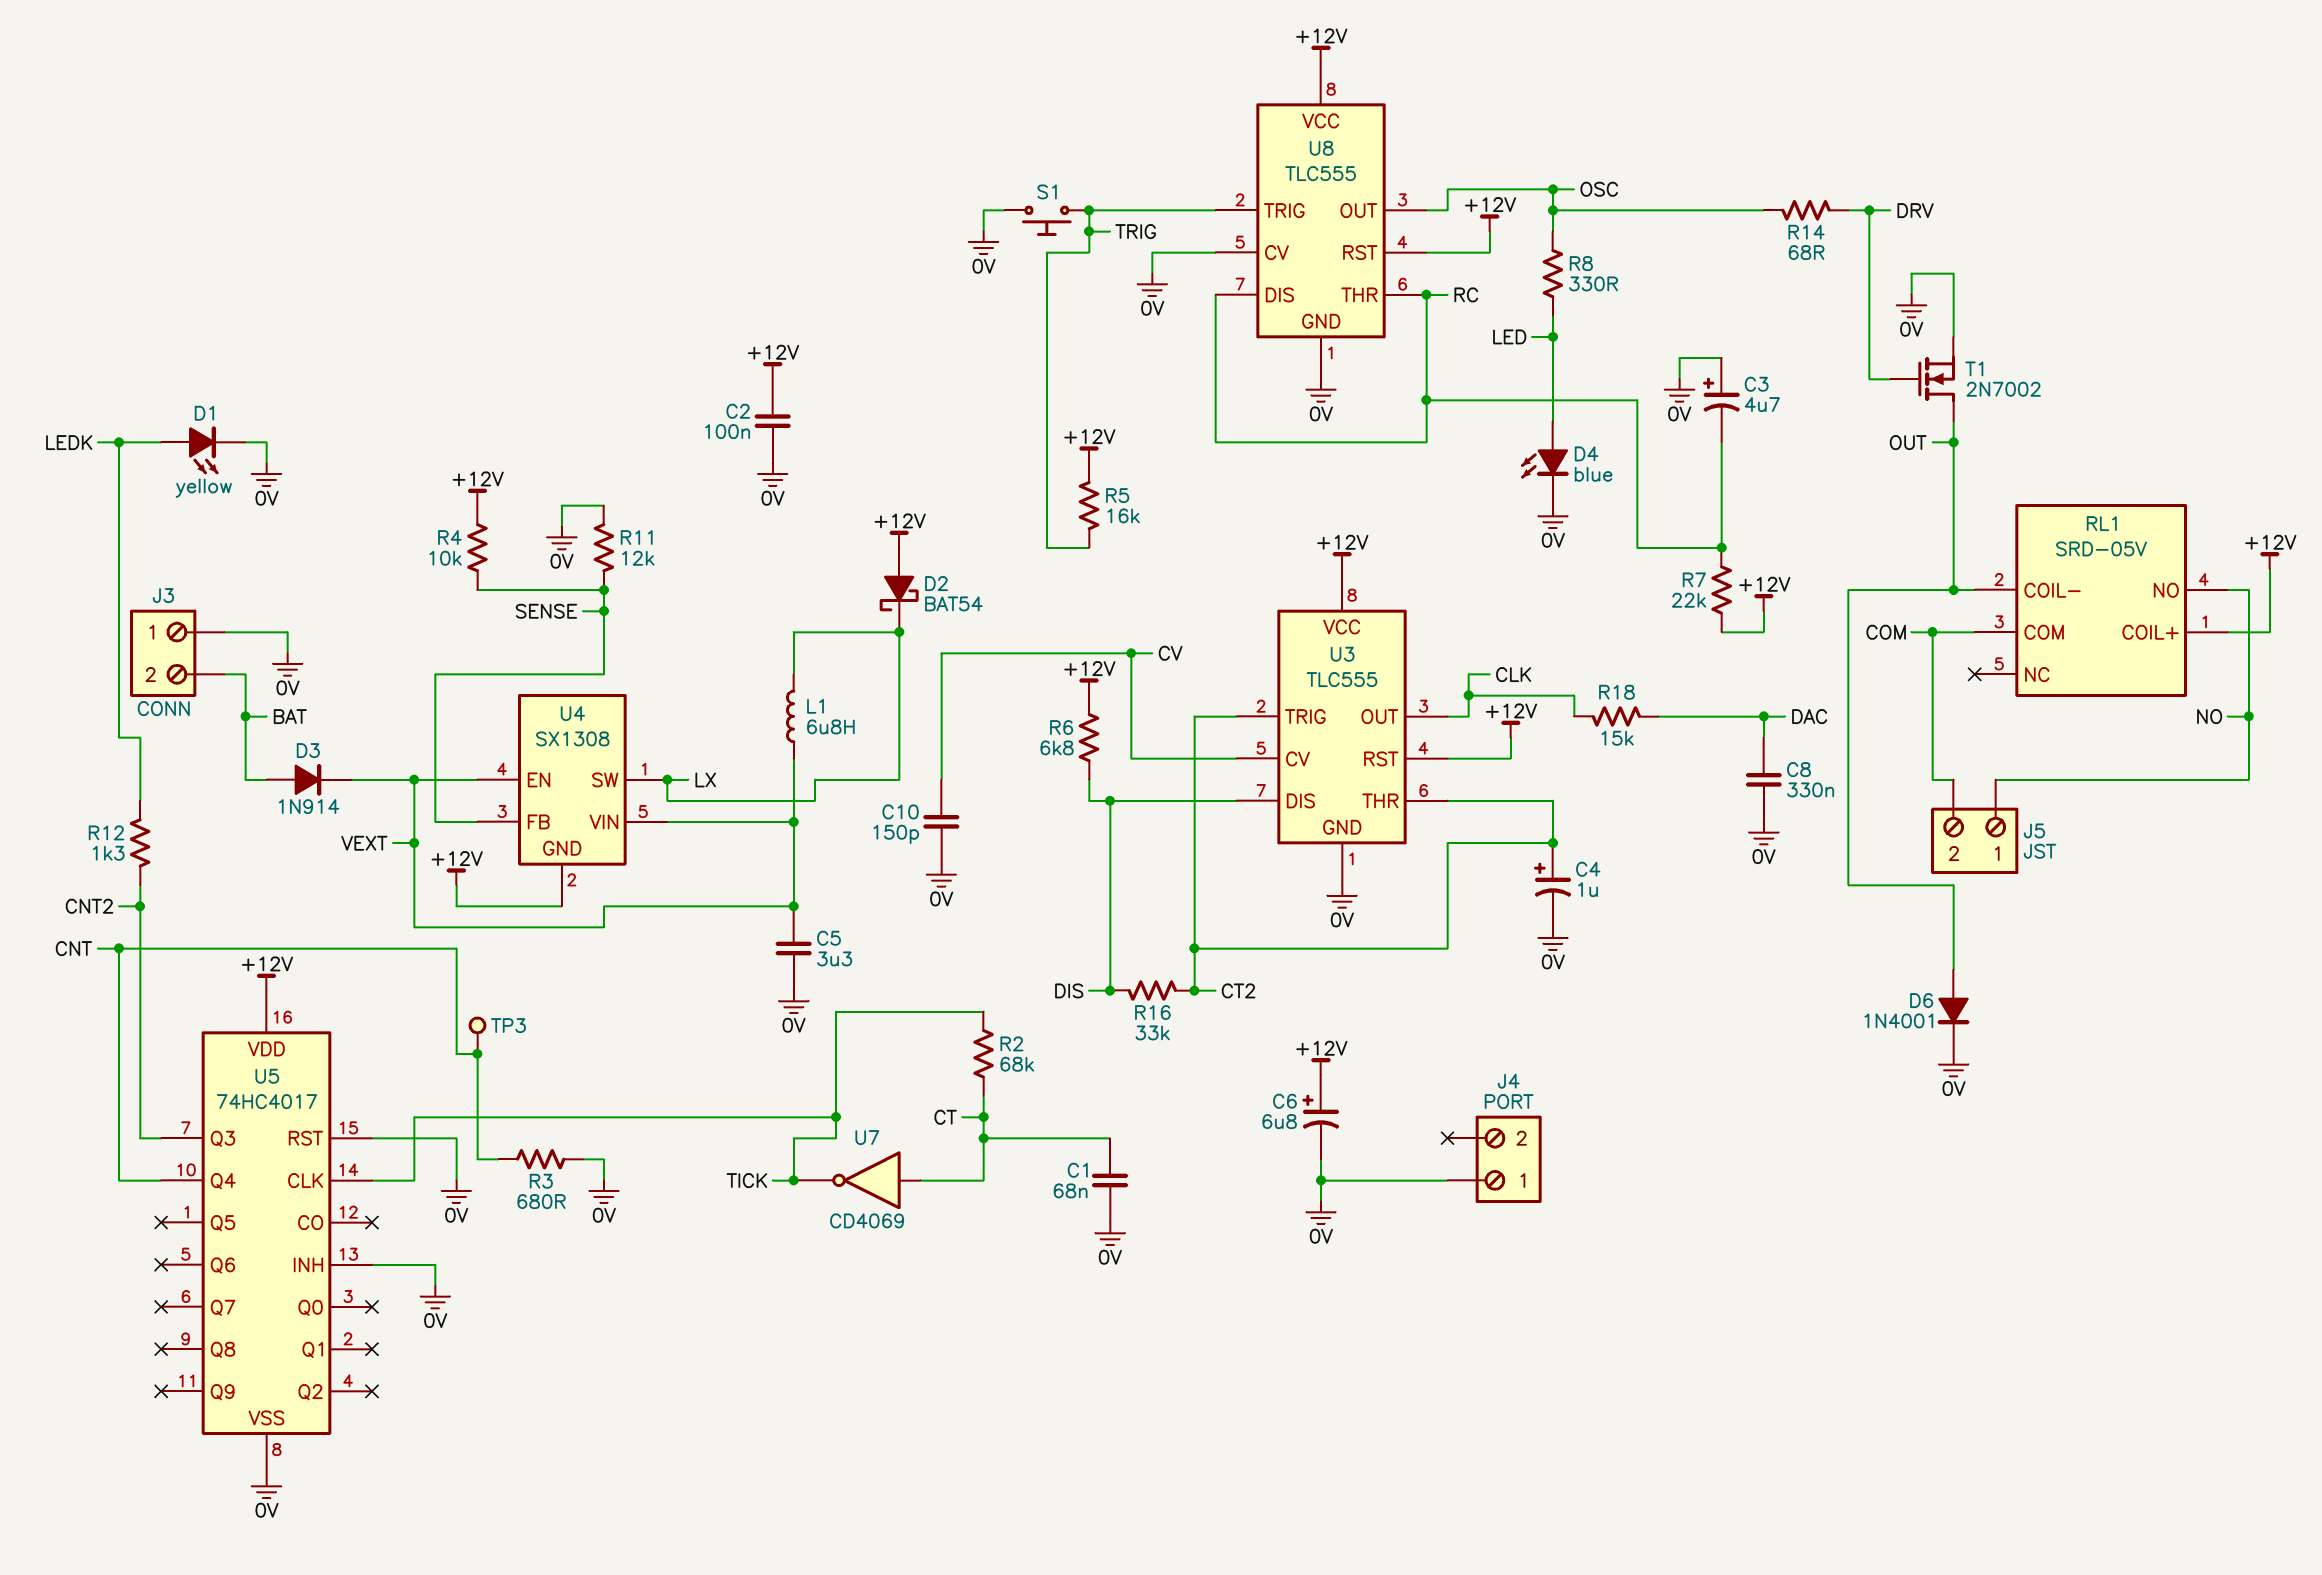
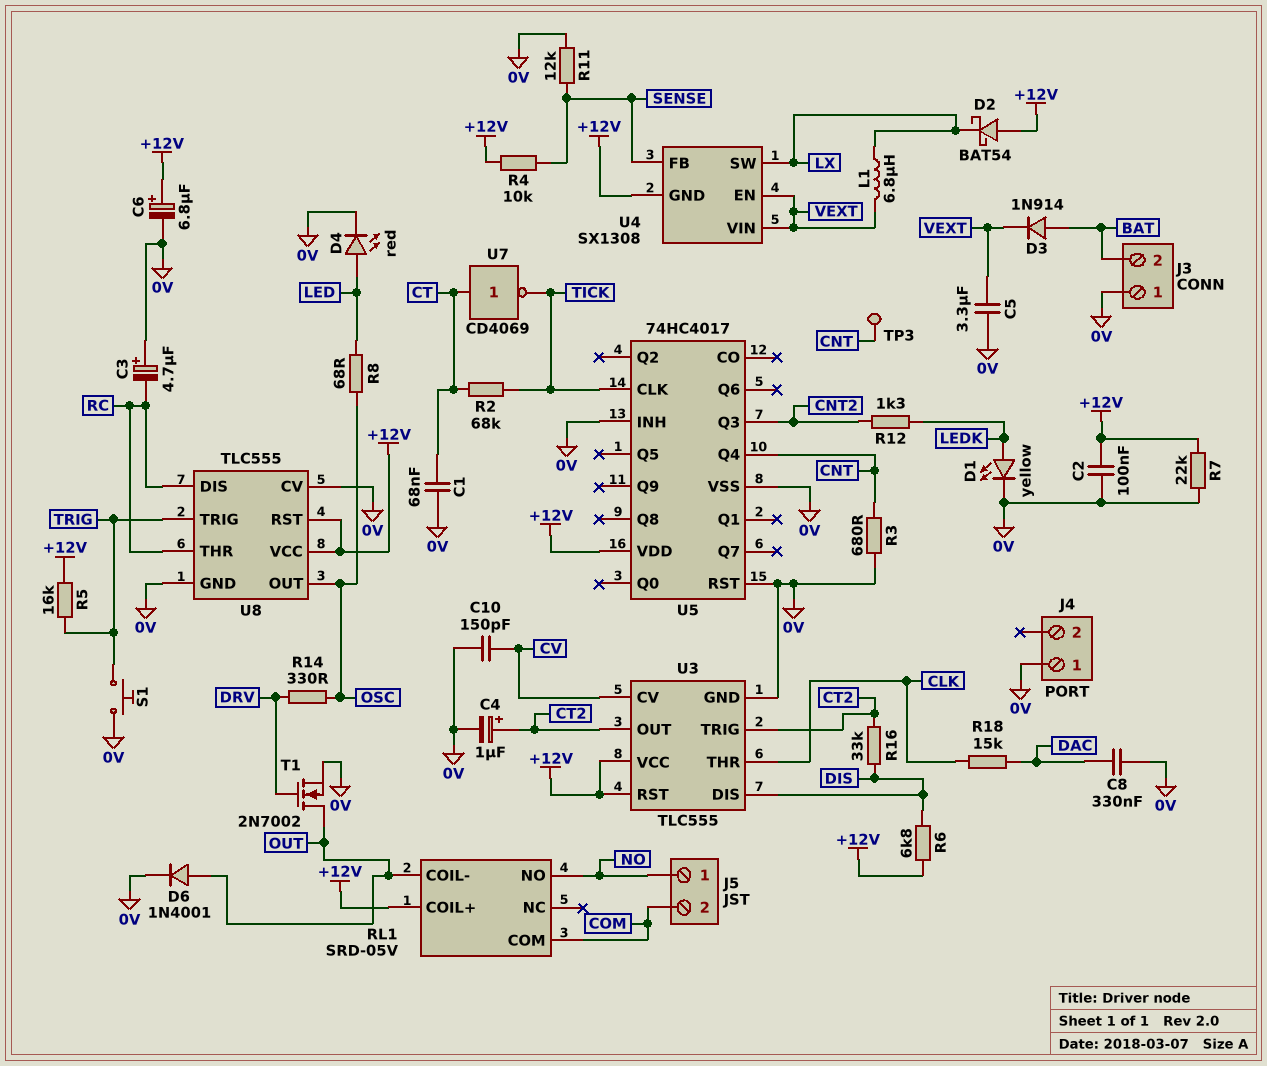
D4: LED blue (A LED, K 0V) -> LED red (A LED, K 0V)
R7: 22k (+12V, RC) -> 22k (+12V, 0V)
R8: 330 (LED, OSC) -> 68 (LED, OSC)
R14: 68 (DRV, OSC) -> 330 (DRV, OSC)
U3 pin OUT: CLK -> CT2
U3 pin THR: CT2 -> CLK

